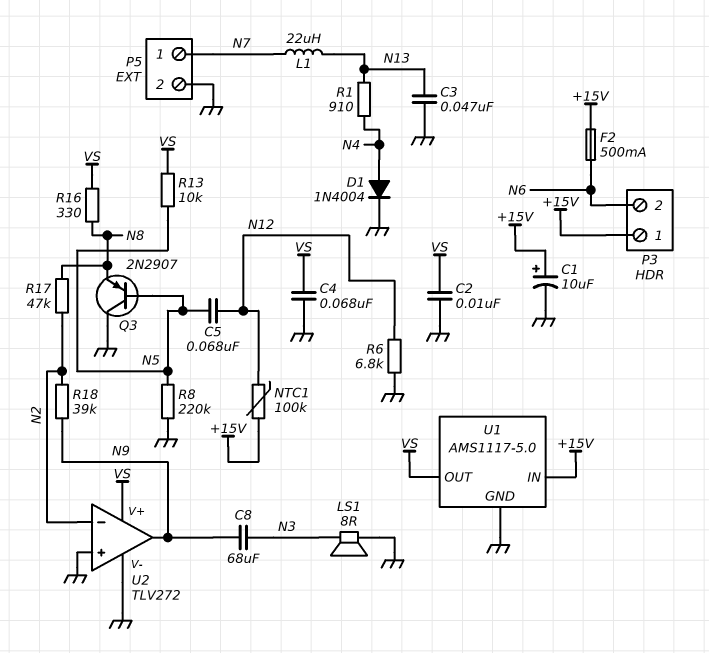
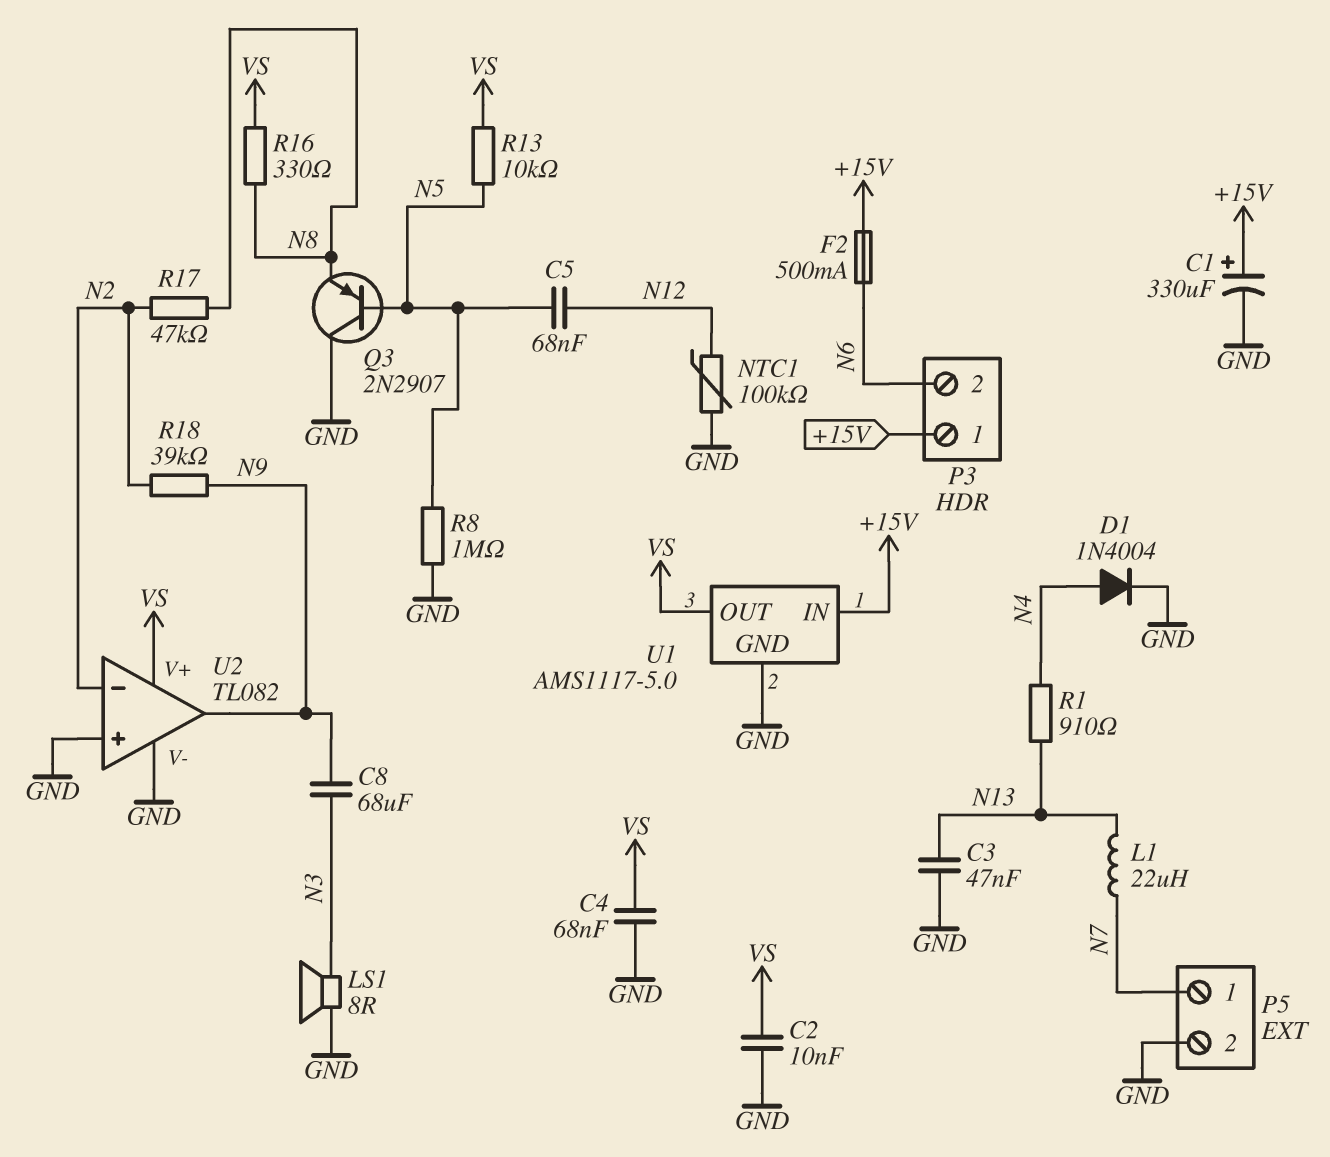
C1: 10uF (plus +15V, minus GND) -> 330uF (plus +15V, minus GND)
NTC1: 100k (+15V, N12) -> 100k (GND, N12)
R6: 6.8k (GND, N12) -> none
R8: 220k (GND, N5) -> 1M (GND, N5)
U2: TLV272 -> TL082

